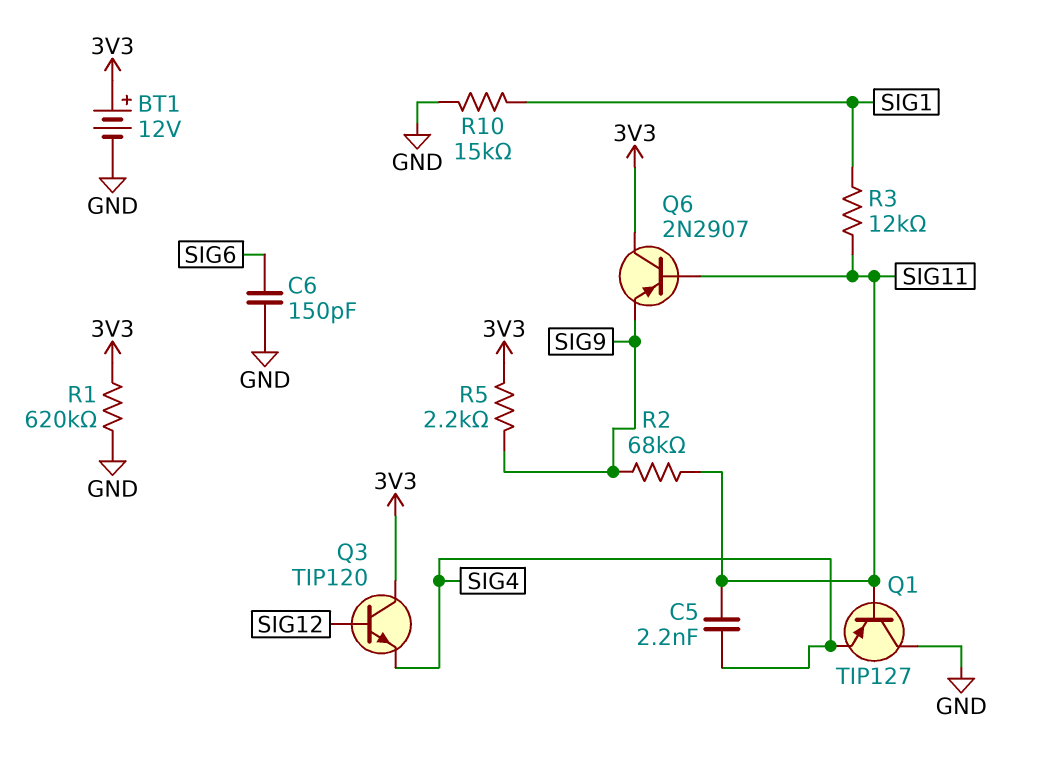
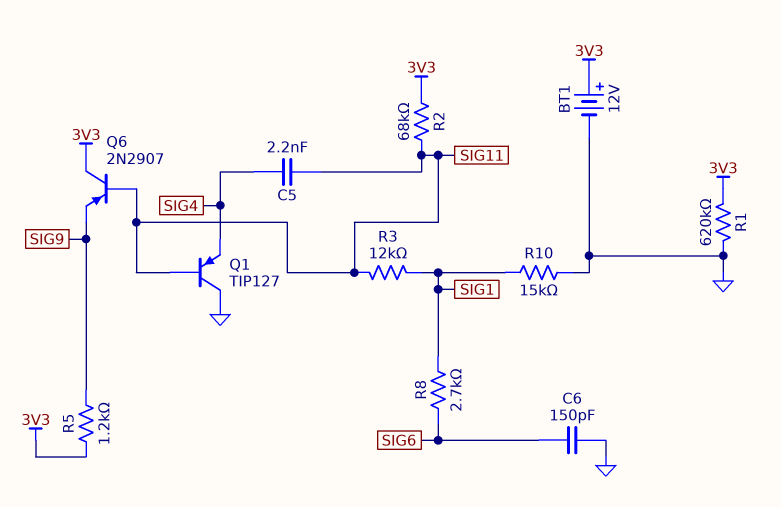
Q3: NPN TIP120 (B SIG12, C 3V3, E SIG4) -> none
R2: 68k (SIG9, SIG11) -> 68k (3V3, SIG11)
R5: 2.2k (3V3, SIG9) -> 1.2k (3V3, SIG9)
R8: none -> 2.7k (SIG1, SIG6)

